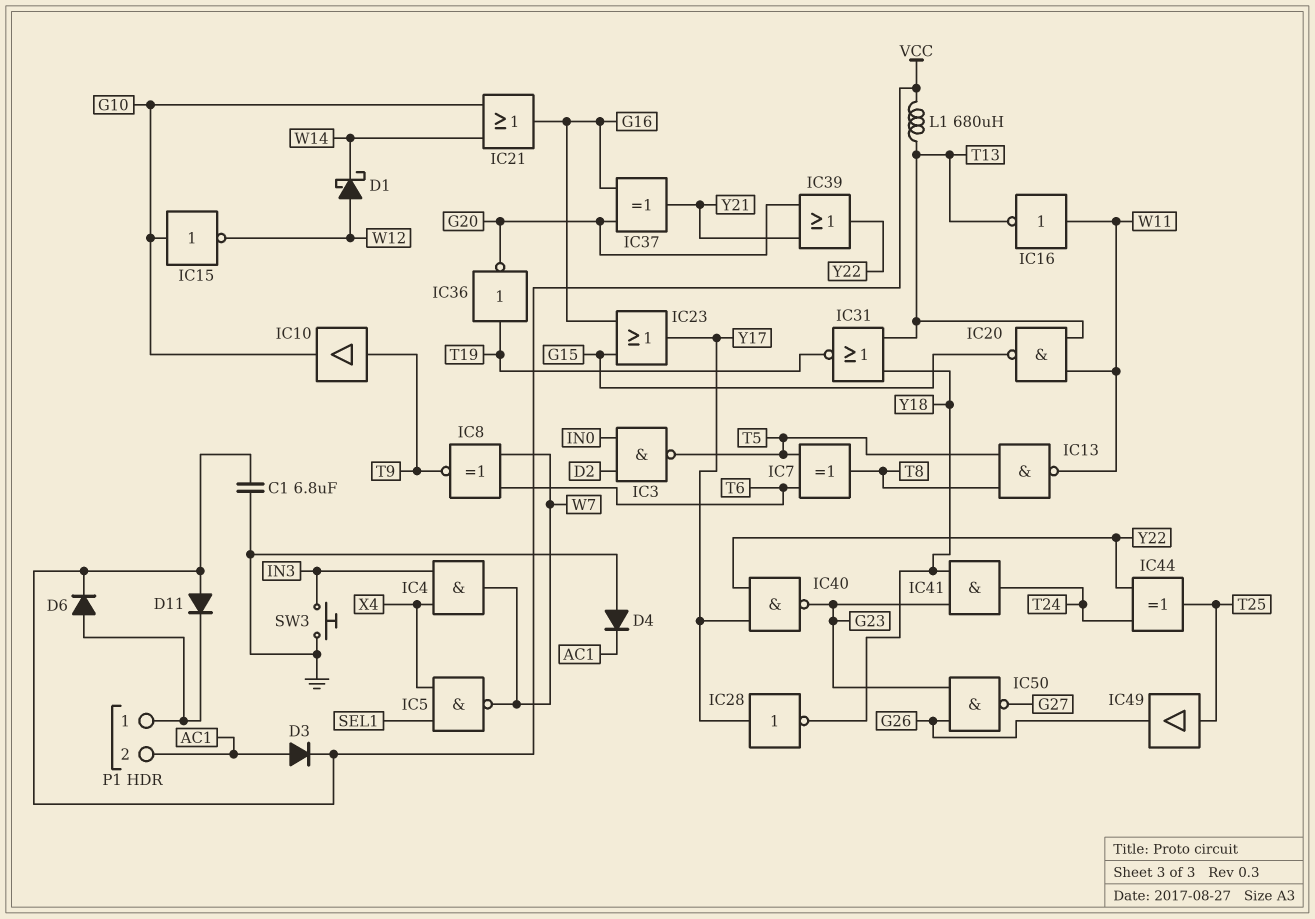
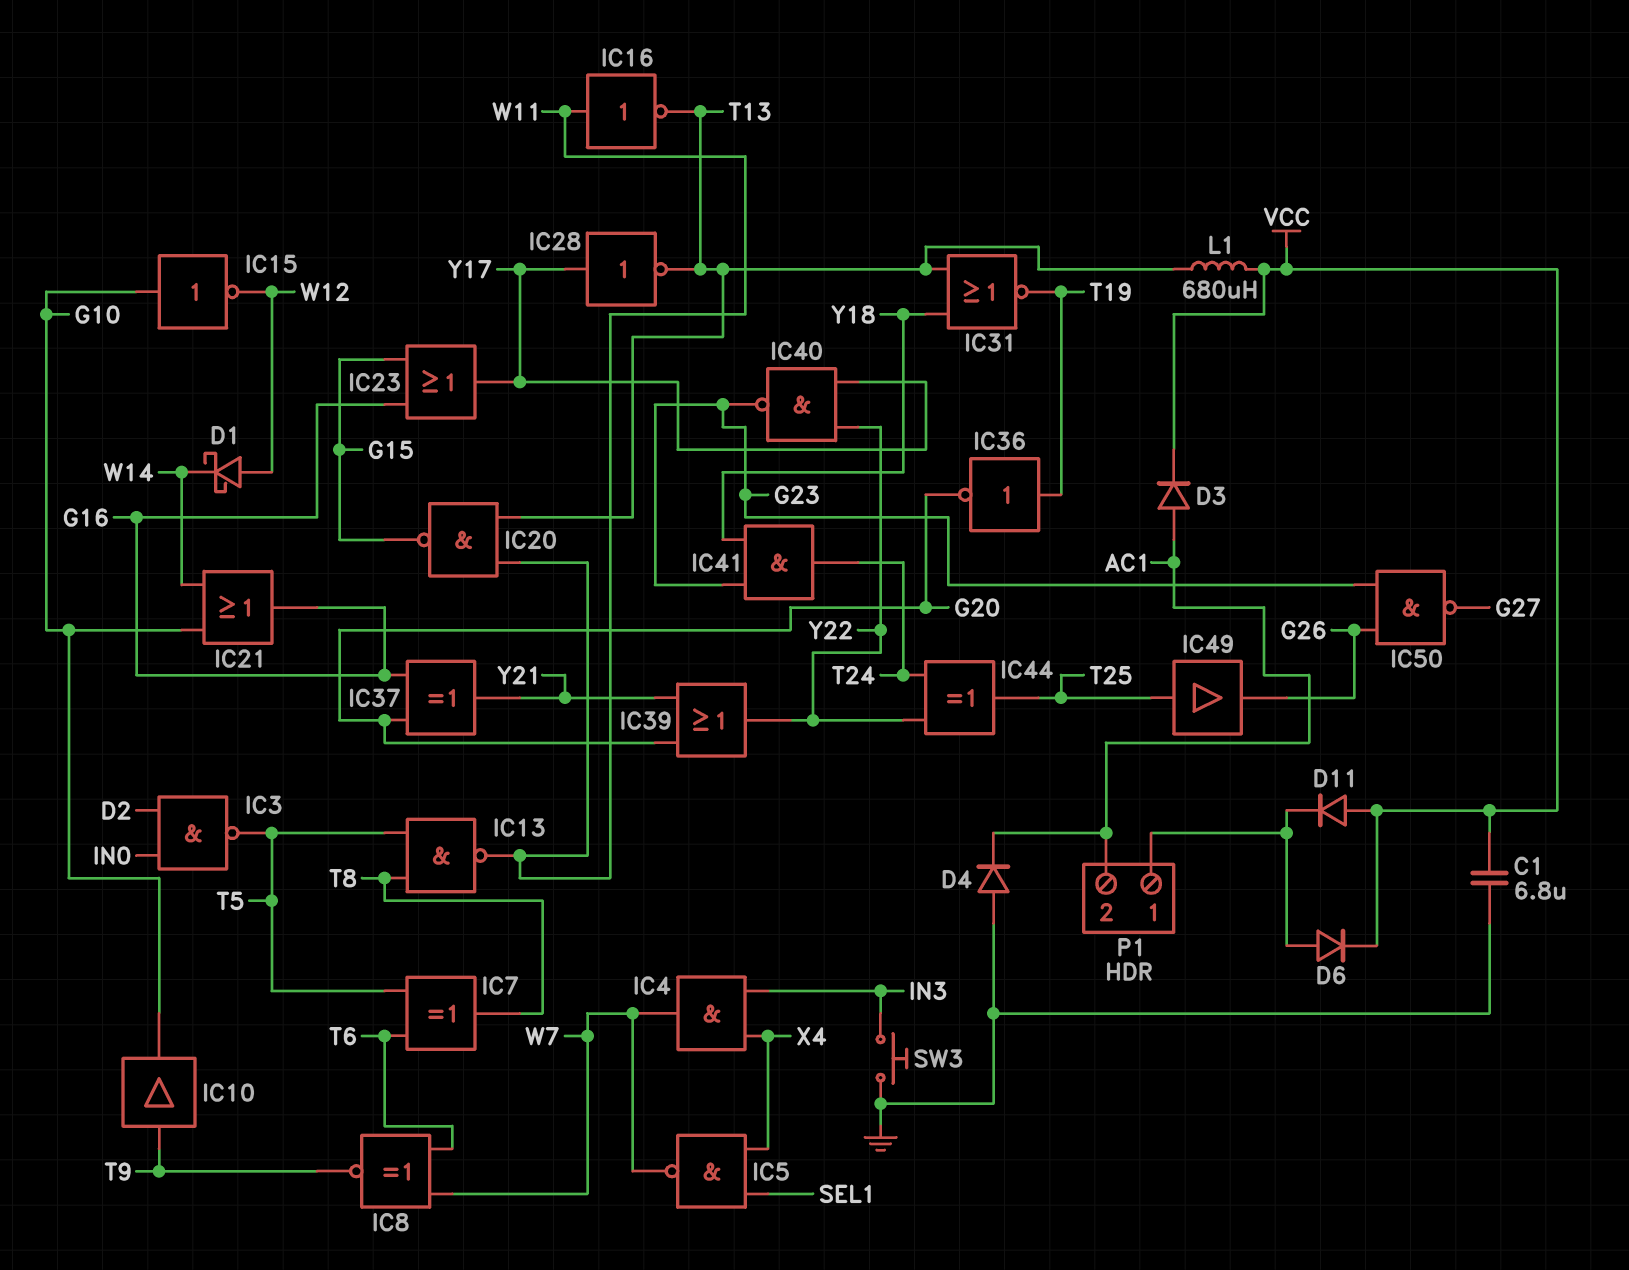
IC28: NOT (in Y17, out Y18) -> NOT (in Y17, out T13)

